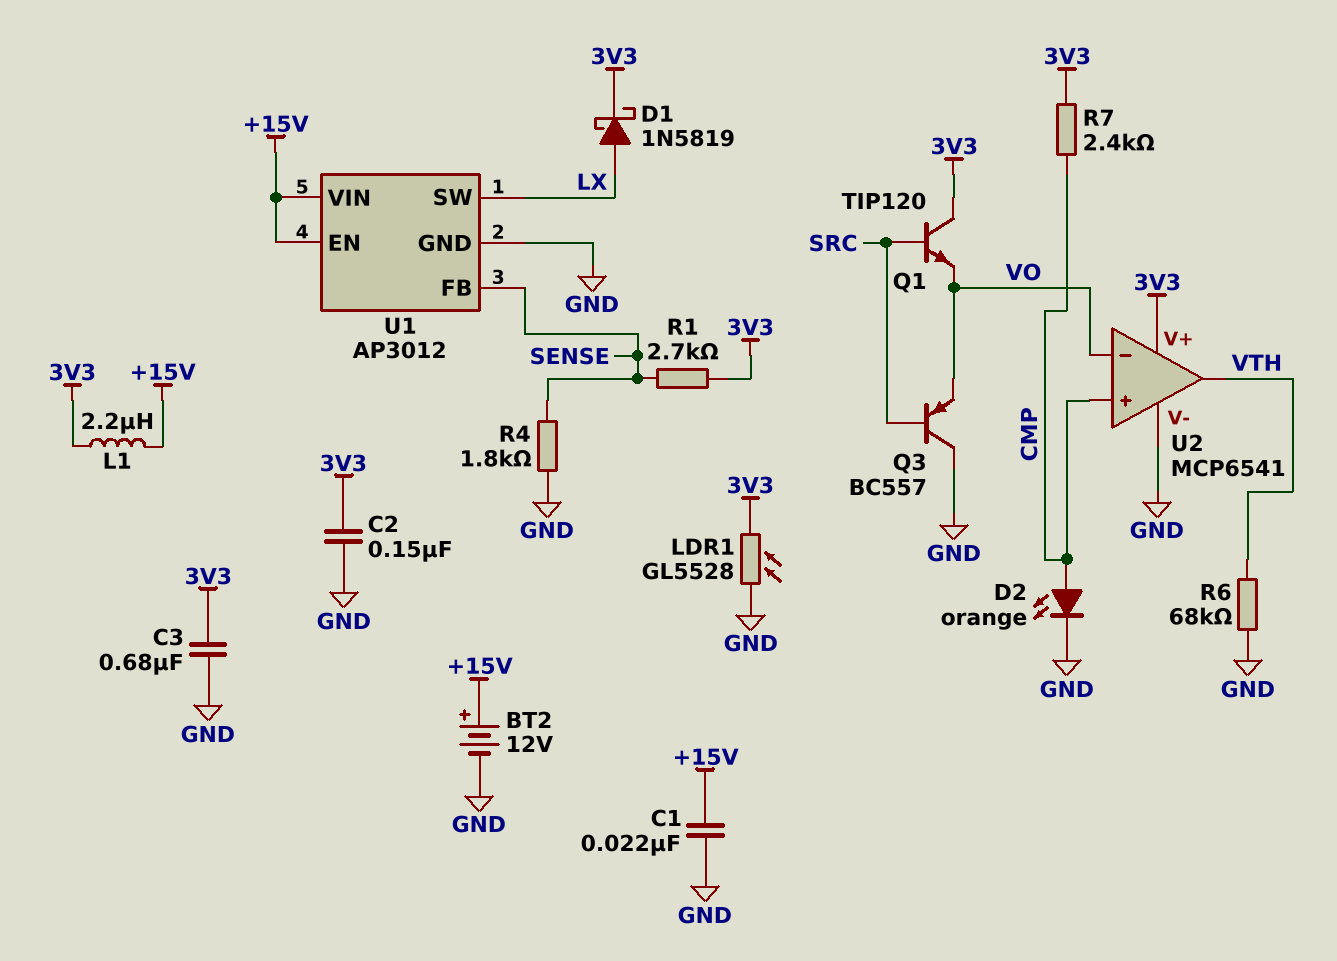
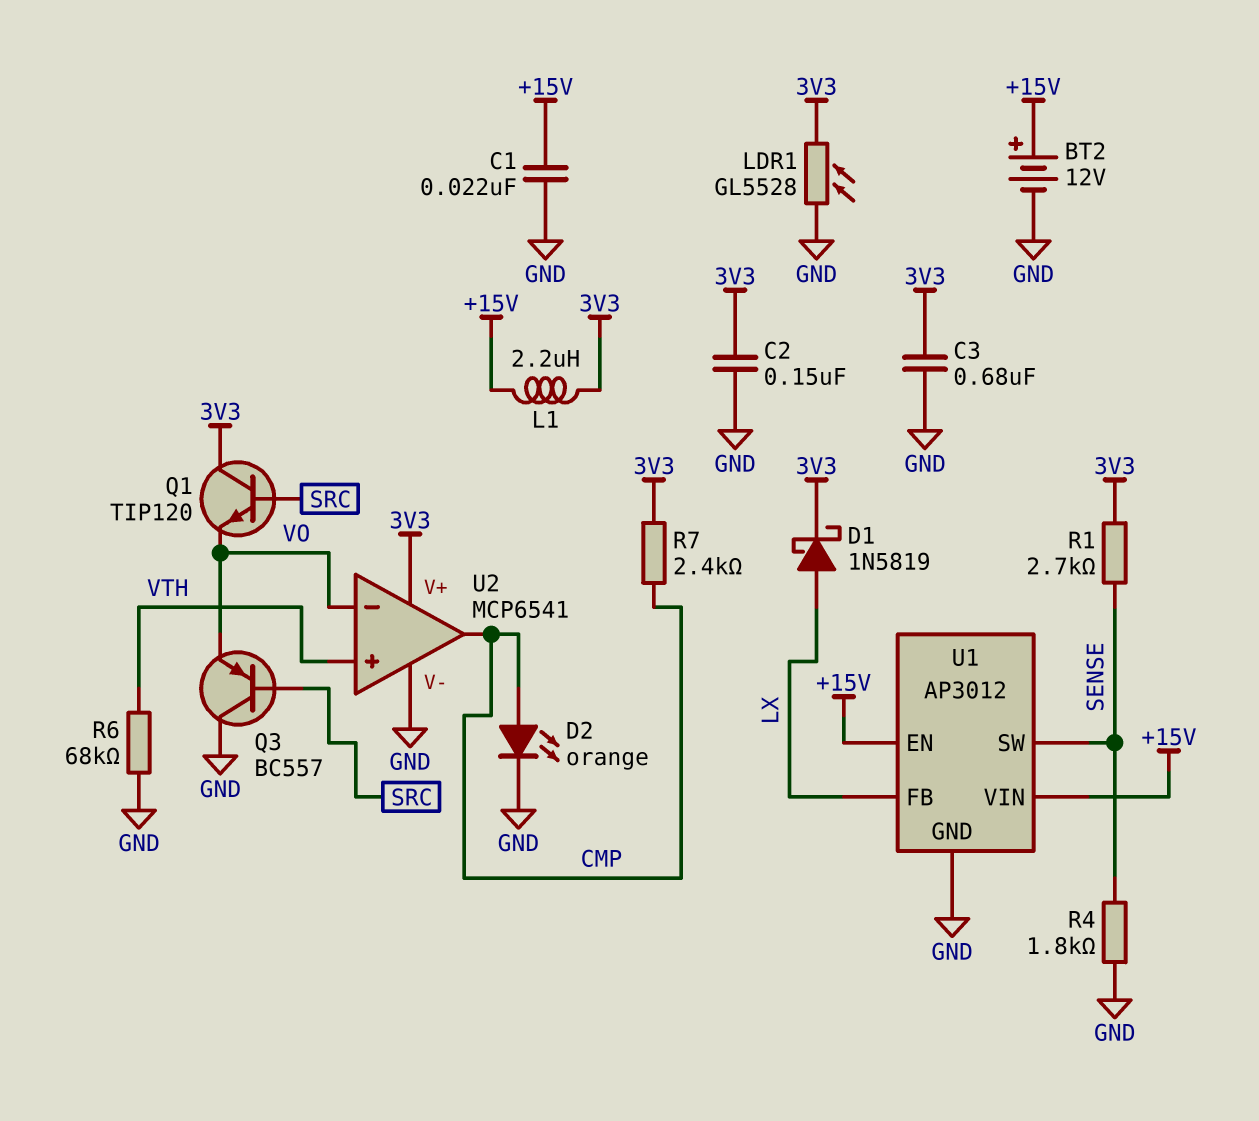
U1 pin FB: SENSE -> LX
U1 pin SW: LX -> SENSE
U2 pin in+: CMP -> VTH
U2 pin out: VTH -> CMP

